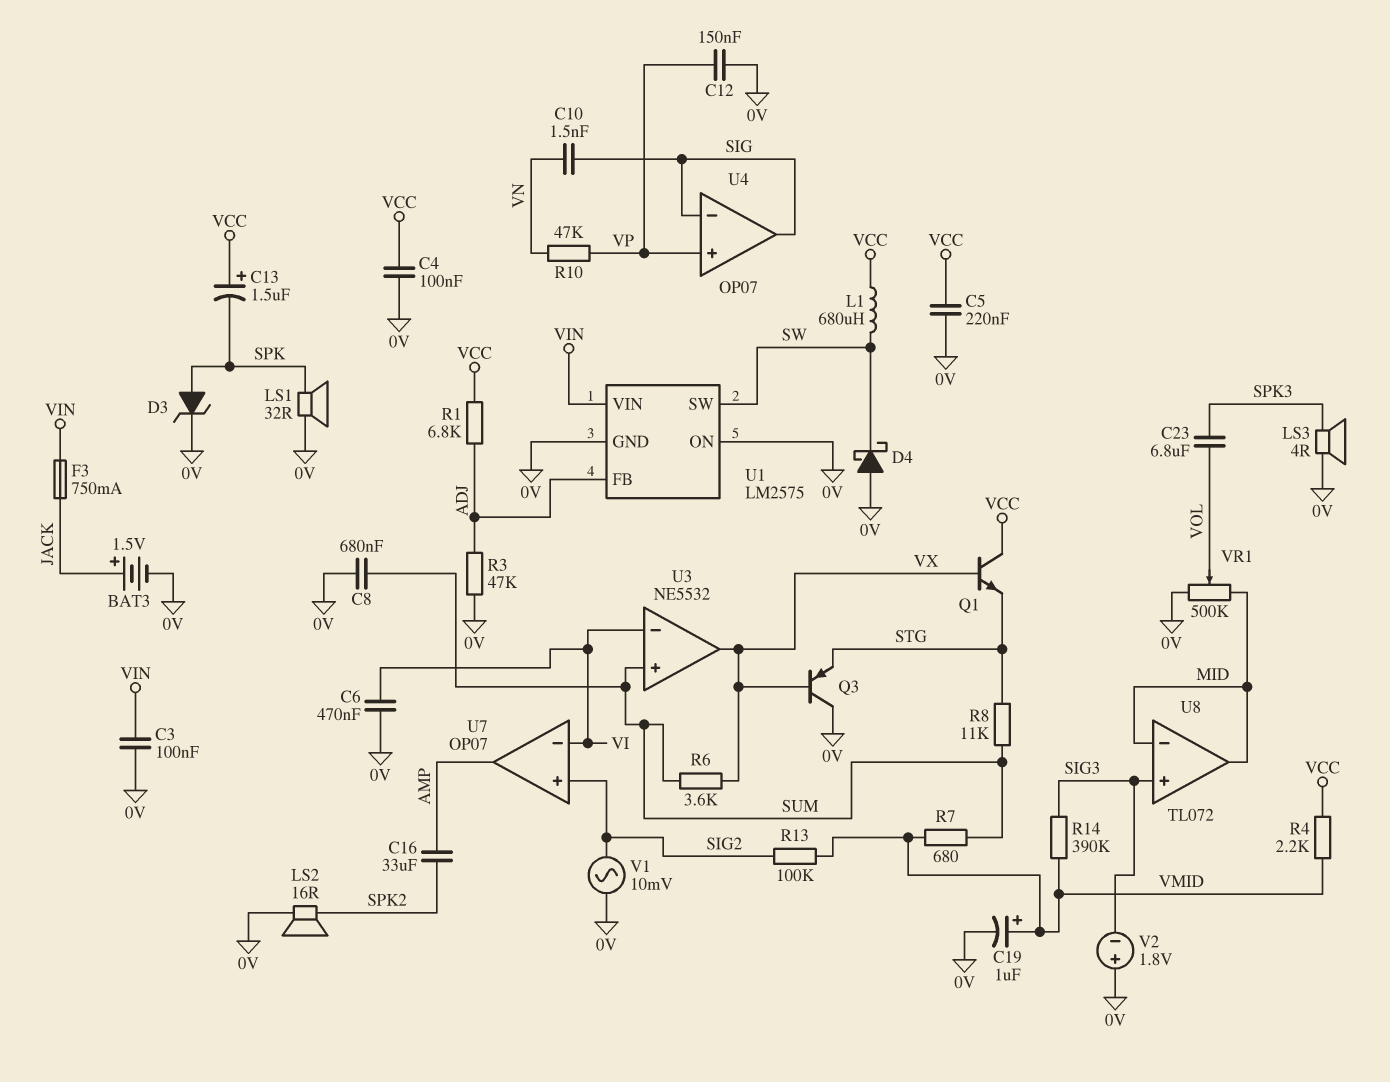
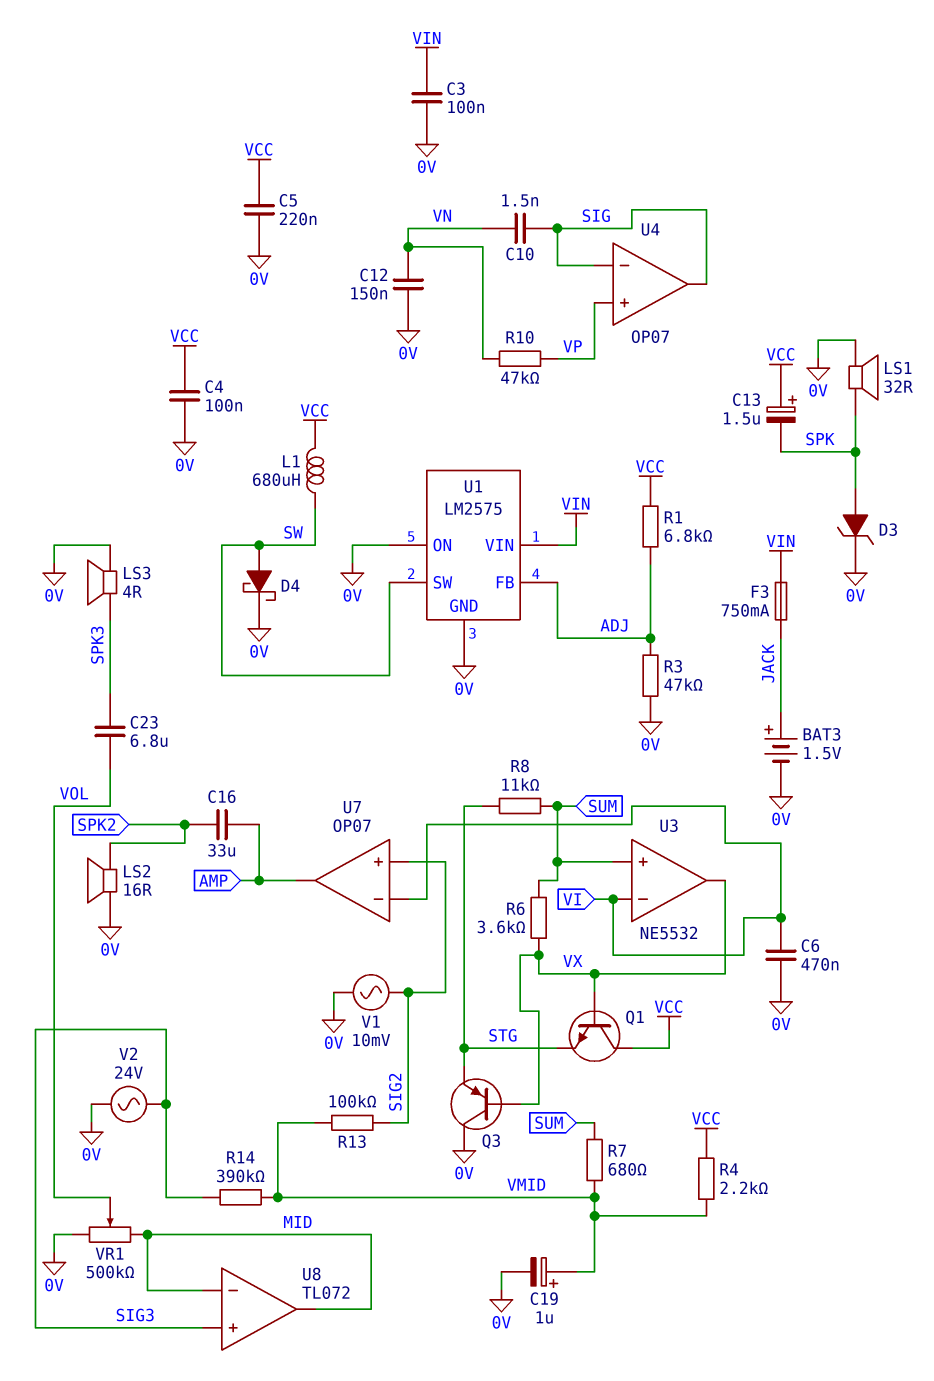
C8: 680nF (0V, SUM) -> none
C12: 150nF (0V, VP) -> 150nF (0V, VN)
D4: schottky (A 0V, K SW) -> schottky (A SW, K 0V)
V2: 1.8V (plus 0V, minus SIG3) -> AC 24V (0V, SIG3)

